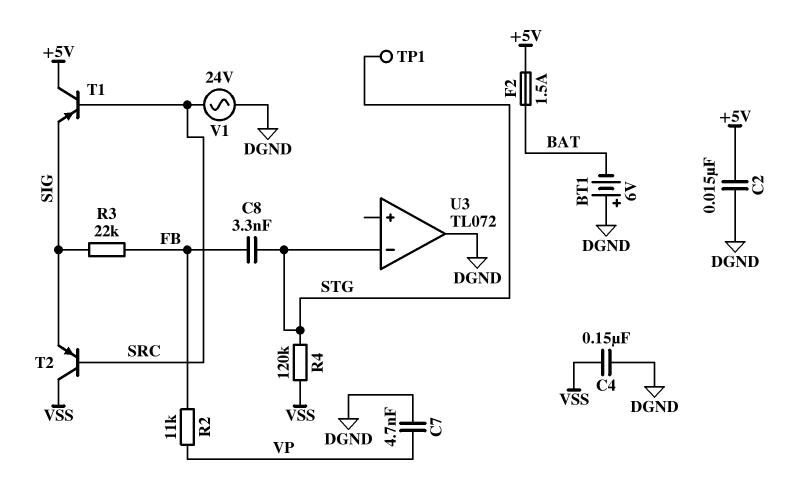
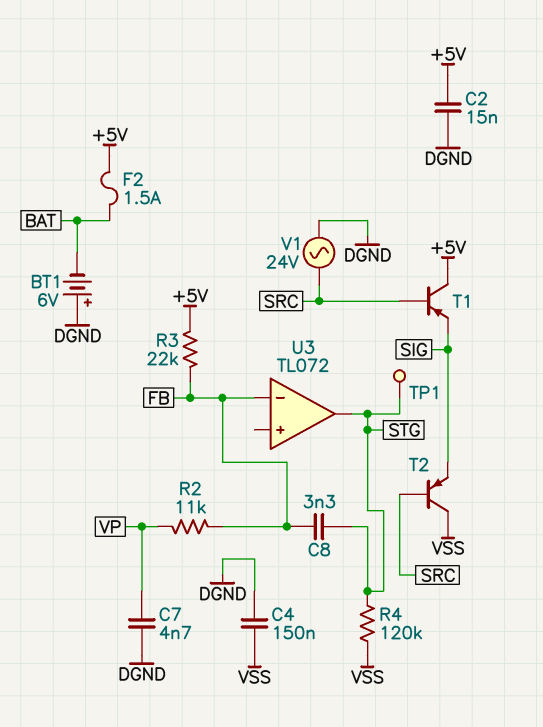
R3: 22k (FB, SIG) -> 22k (+5V, FB)
U3 pin in-: STG -> FB
U3 pin out: DGND -> STG

